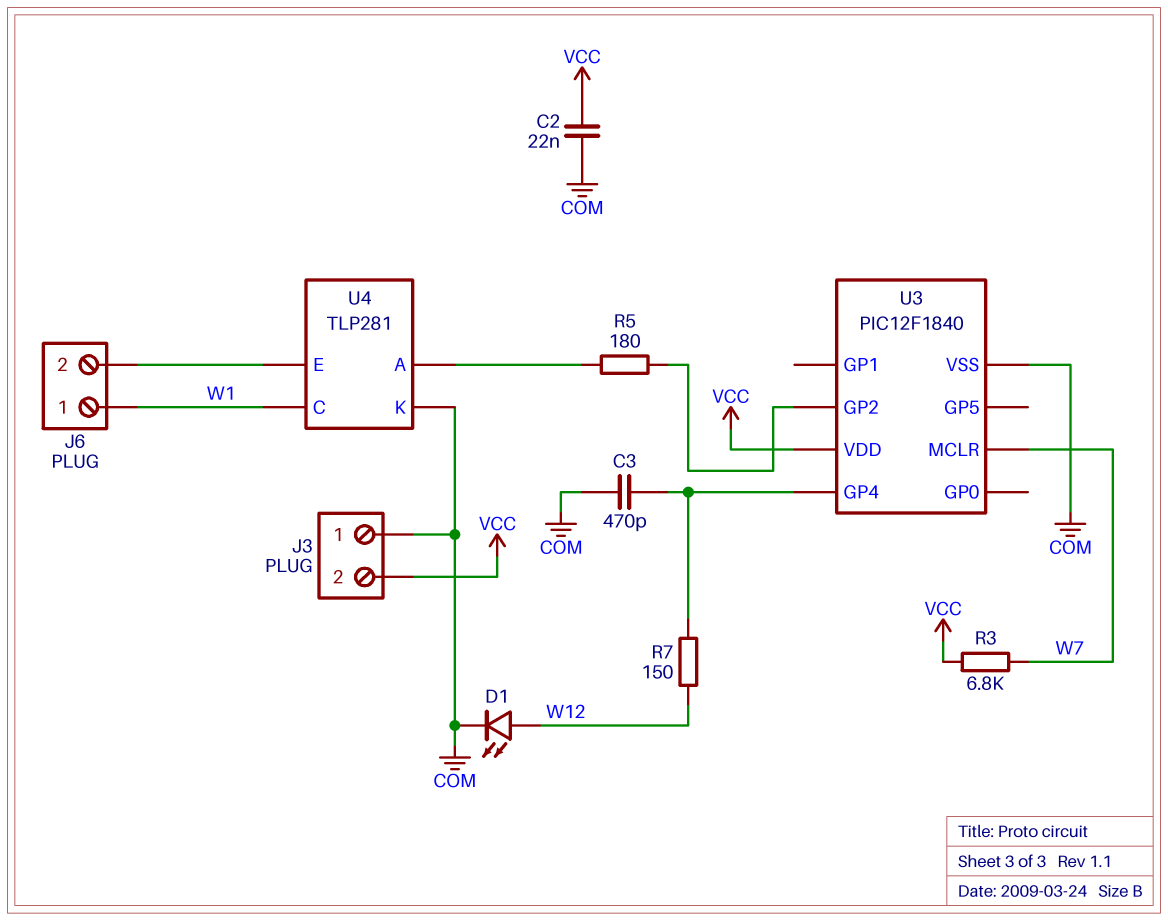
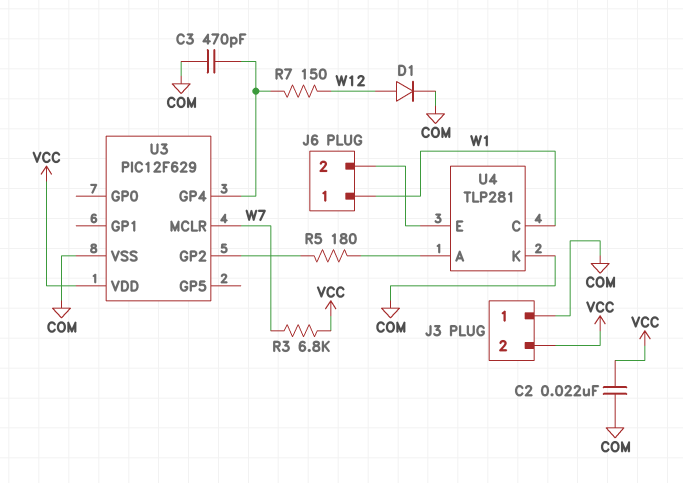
D1: LED (A W12, K COM) -> diode (A W12, K COM)
U3: PIC12F1840 -> PIC12F629

